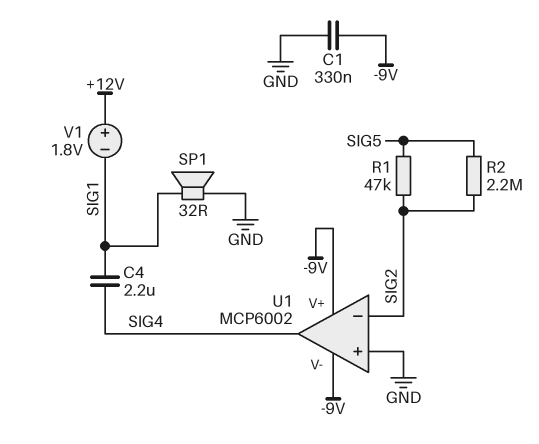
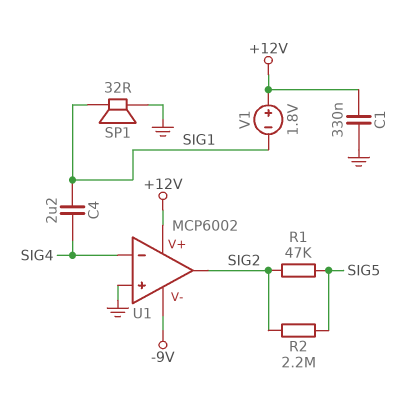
C1: 330nF (-9V, GND) -> 330nF (+12V, GND)
U1 pin V+: -9V -> +12V
U1 pin in-: SIG2 -> SIG4
U1 pin out: SIG4 -> SIG2

